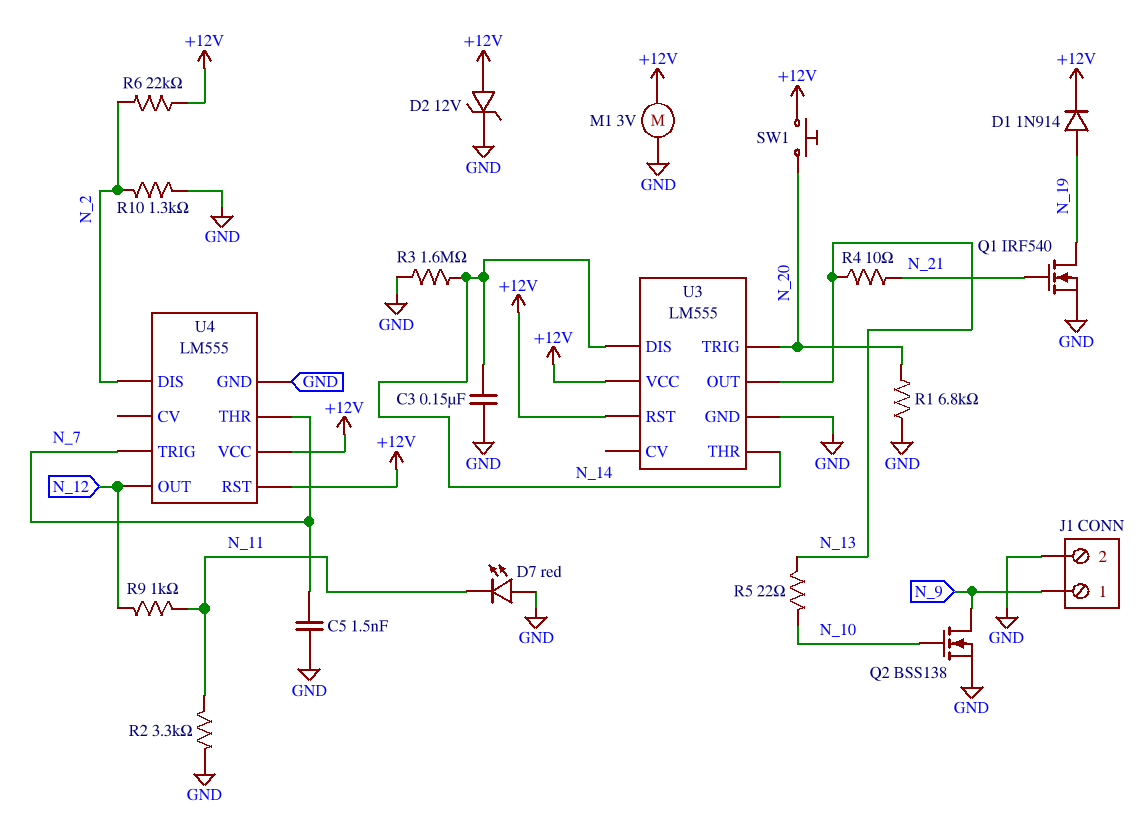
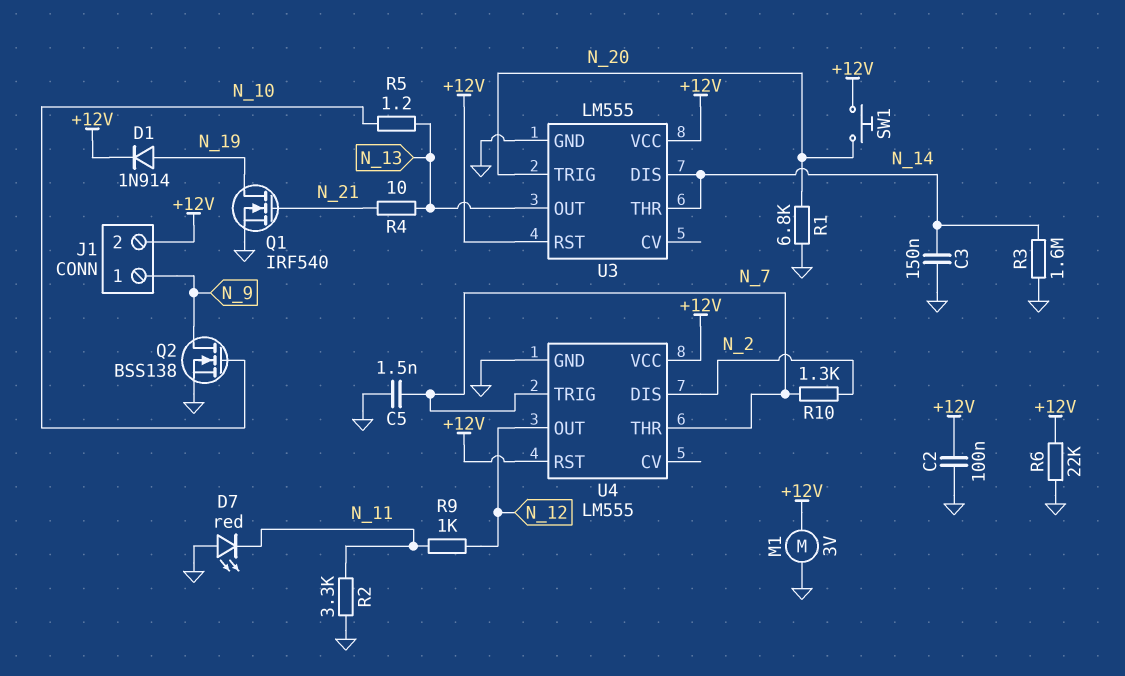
C2: none -> 100nF (+12V, GND)
D2: zener 12V (A +12V, K GND) -> none
J1 pin 2: GND -> +12V
R5: 22 (N_10, N_13) -> 1.2 (N_10, N_13)
R6: 22k (+12V, N_2) -> 22k (+12V, GND)
R10: 1.3k (GND, N_2) -> 1.3k (N_2, N_7)

